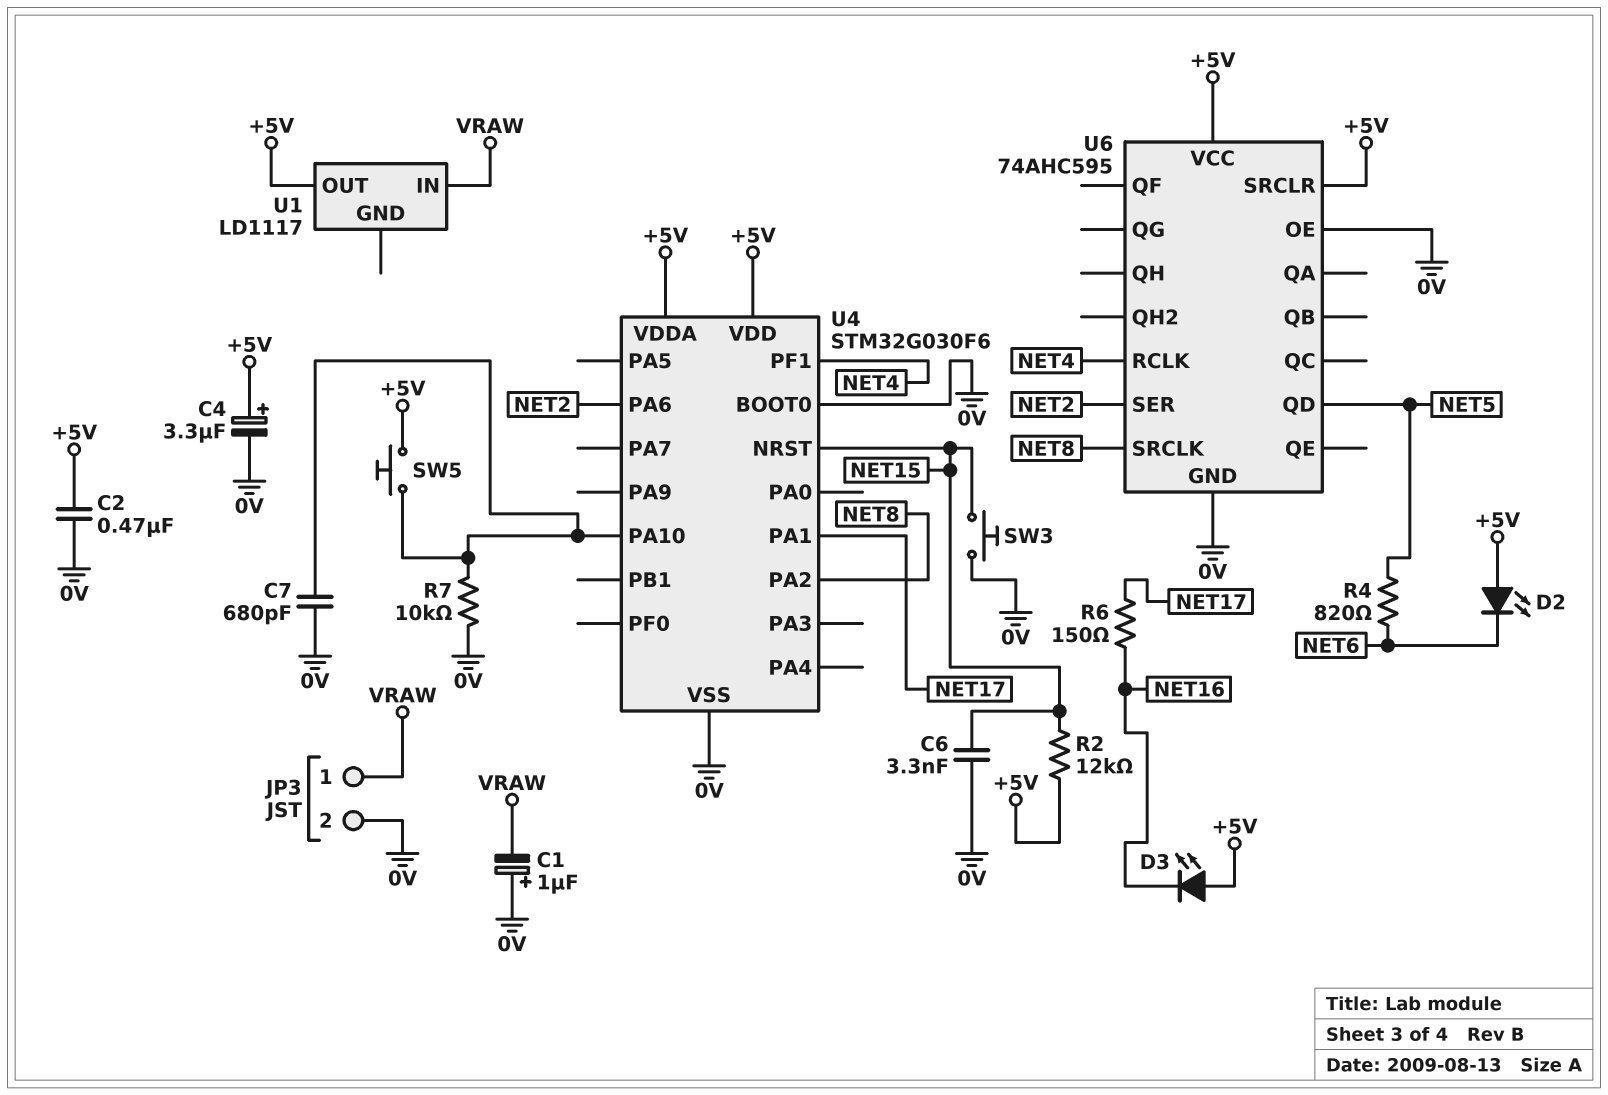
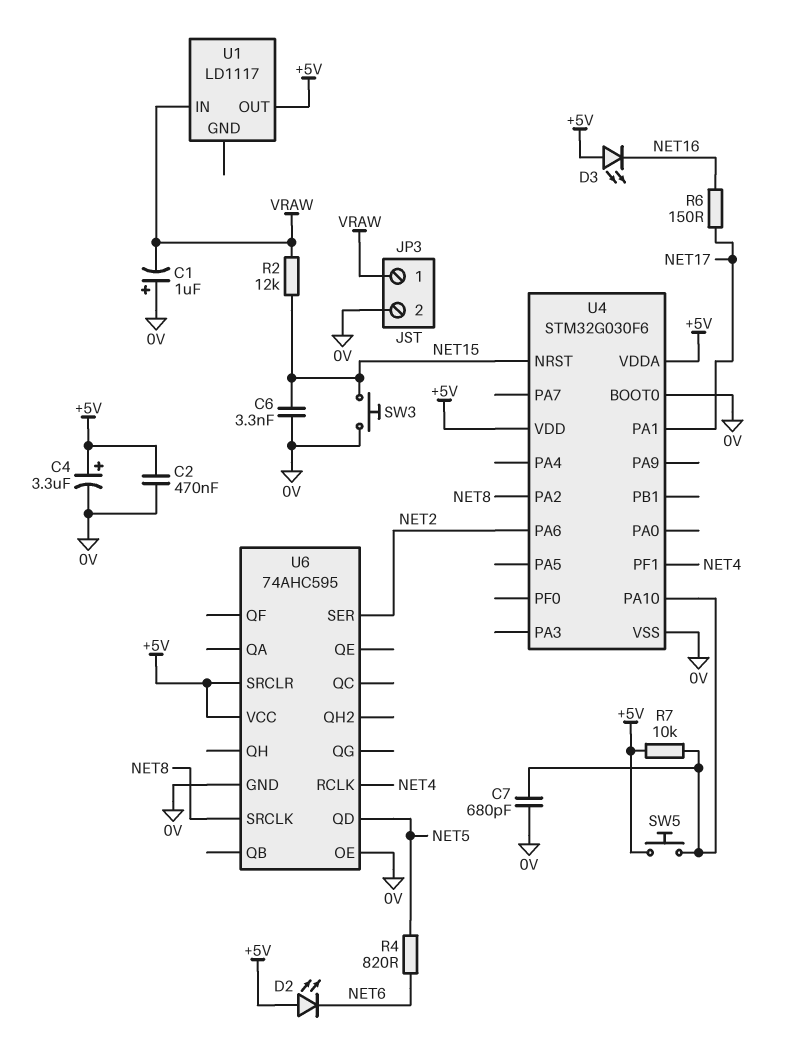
R2: 12k (+5V, NET15) -> 12k (NET15, VRAW)
R7: 10k (0V, U4/PA10) -> 10k (+5V, U4/PA10)

